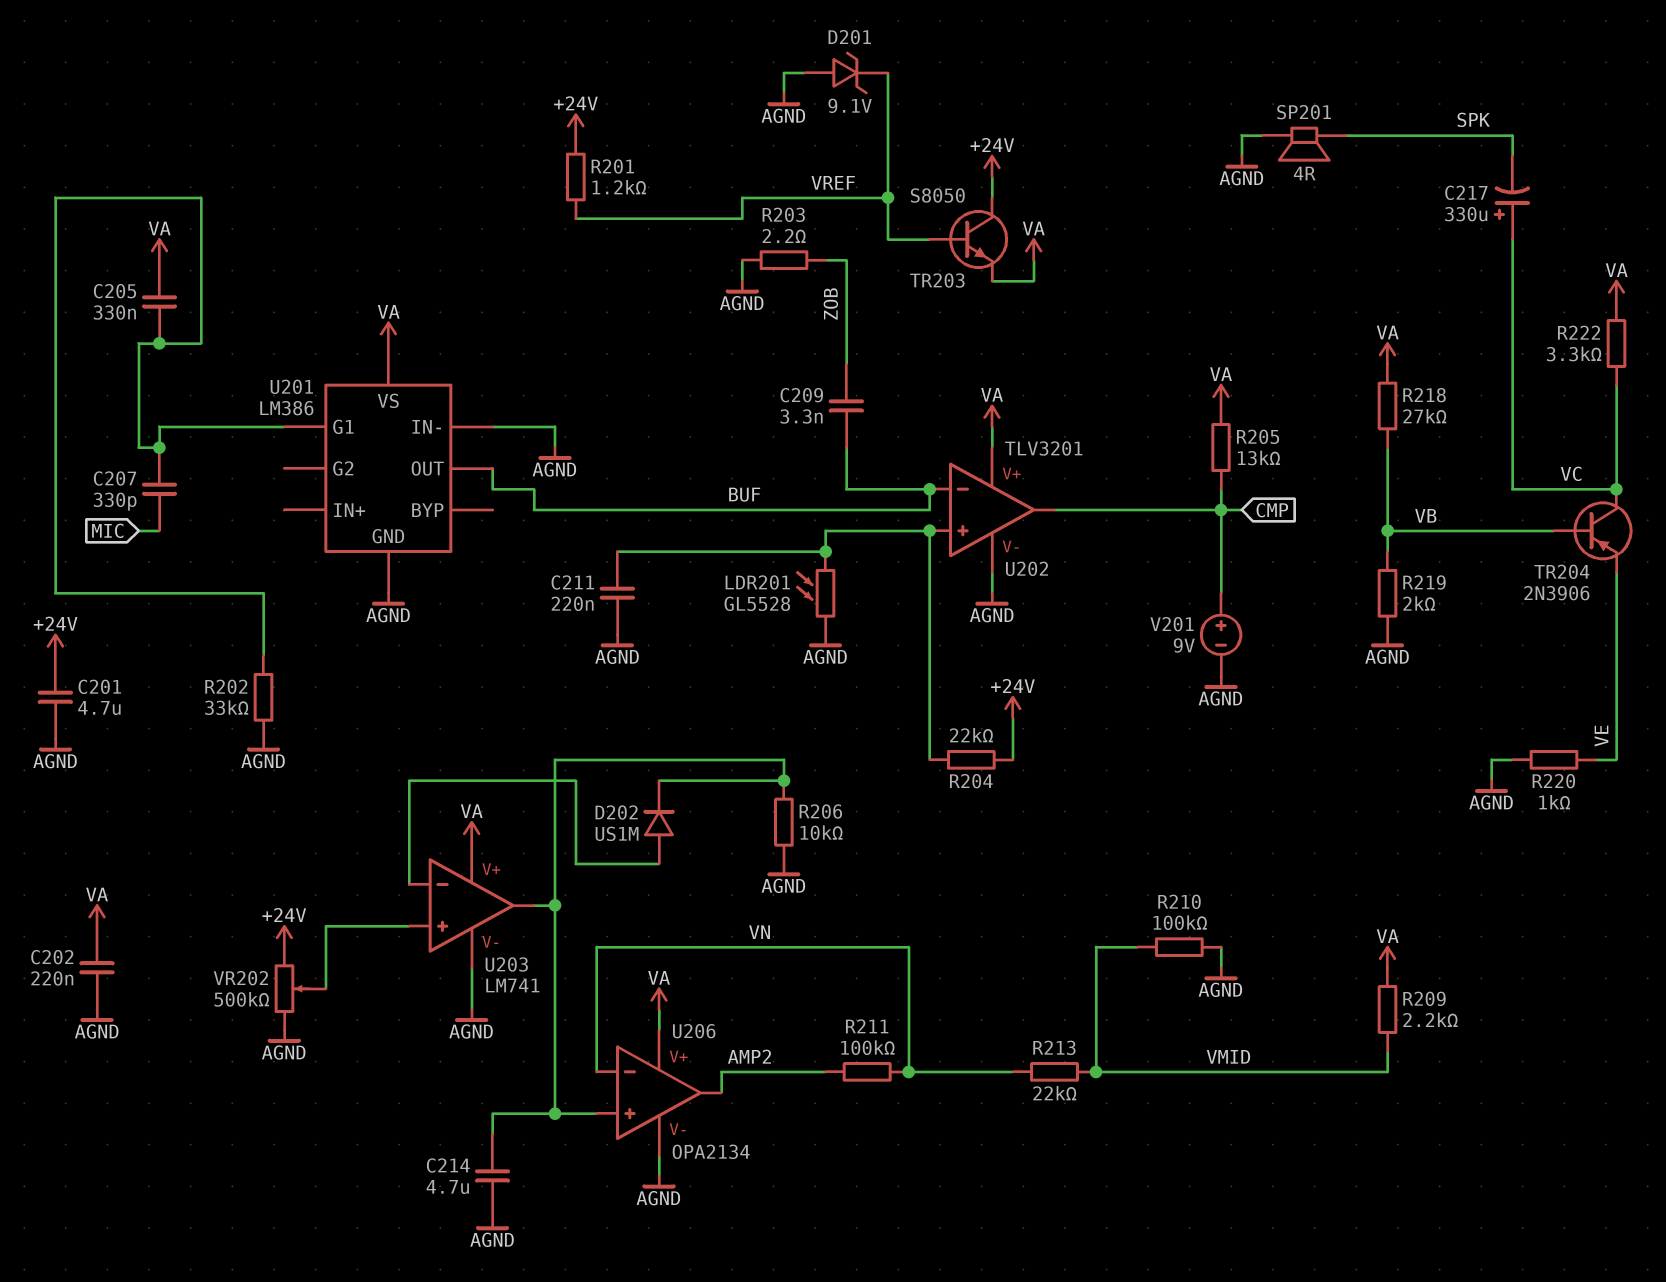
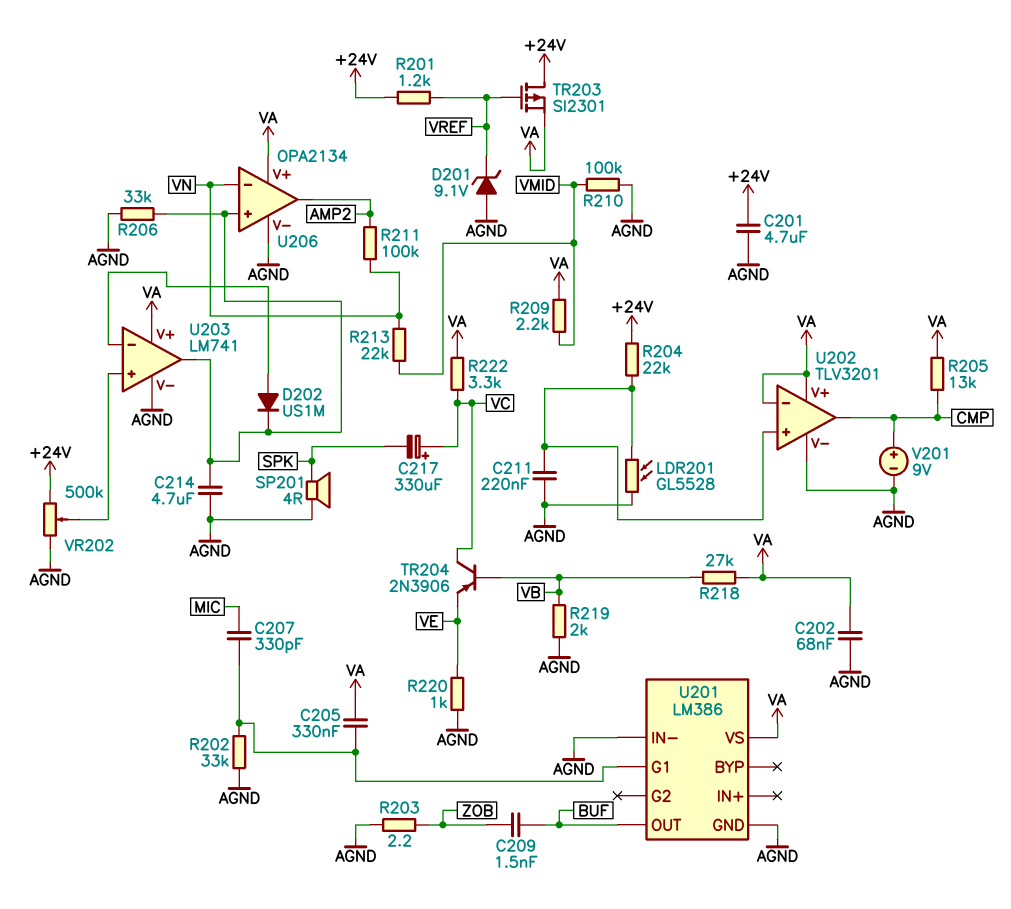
C202: 220nF (AGND, VA) -> 68nF (AGND, VA)
C209: 3.3nF (BUF, ZOB) -> 1.5nF (BUF, ZOB)
R206: 10k (AGND, U203/out) -> 33k (AGND, U203/out)
TR203: NPN S8050 (B VREF, C +24V, E VA) -> PMOS SI2301 (G VREF, D +24V, S VA)
U202 pin in-: BUF -> VA

